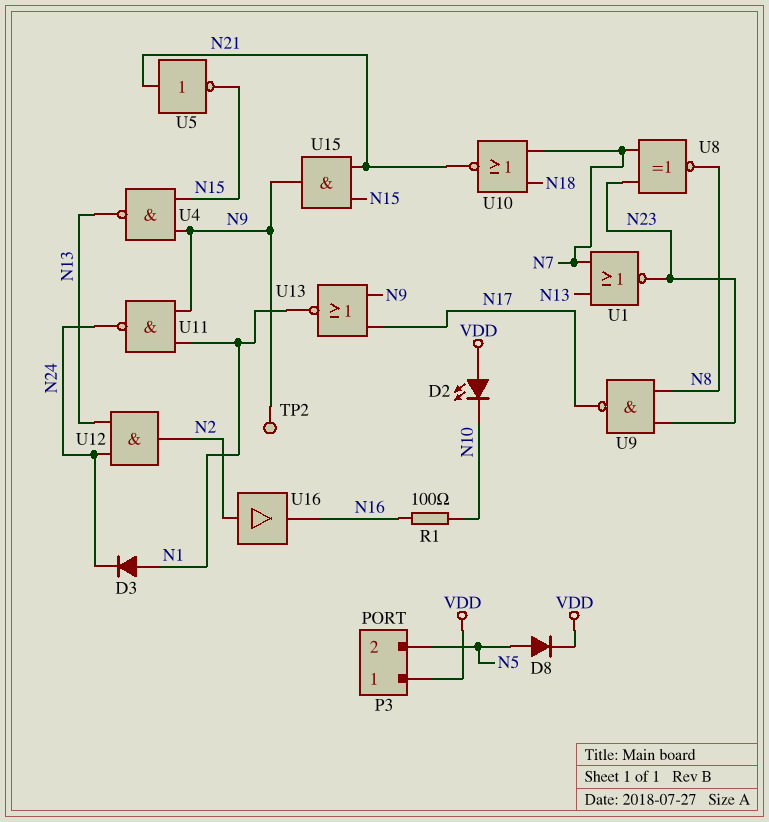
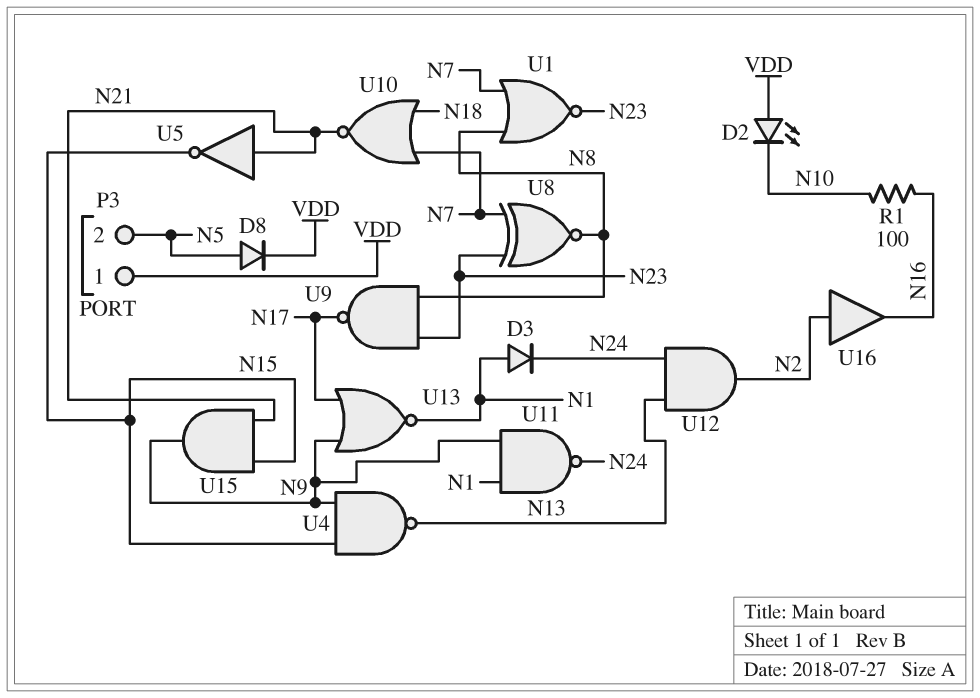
TP2: test point (N9) -> none
U1: NOR (in N7, in N13, out N23) -> NOR (in N7, in N8, out N23)

